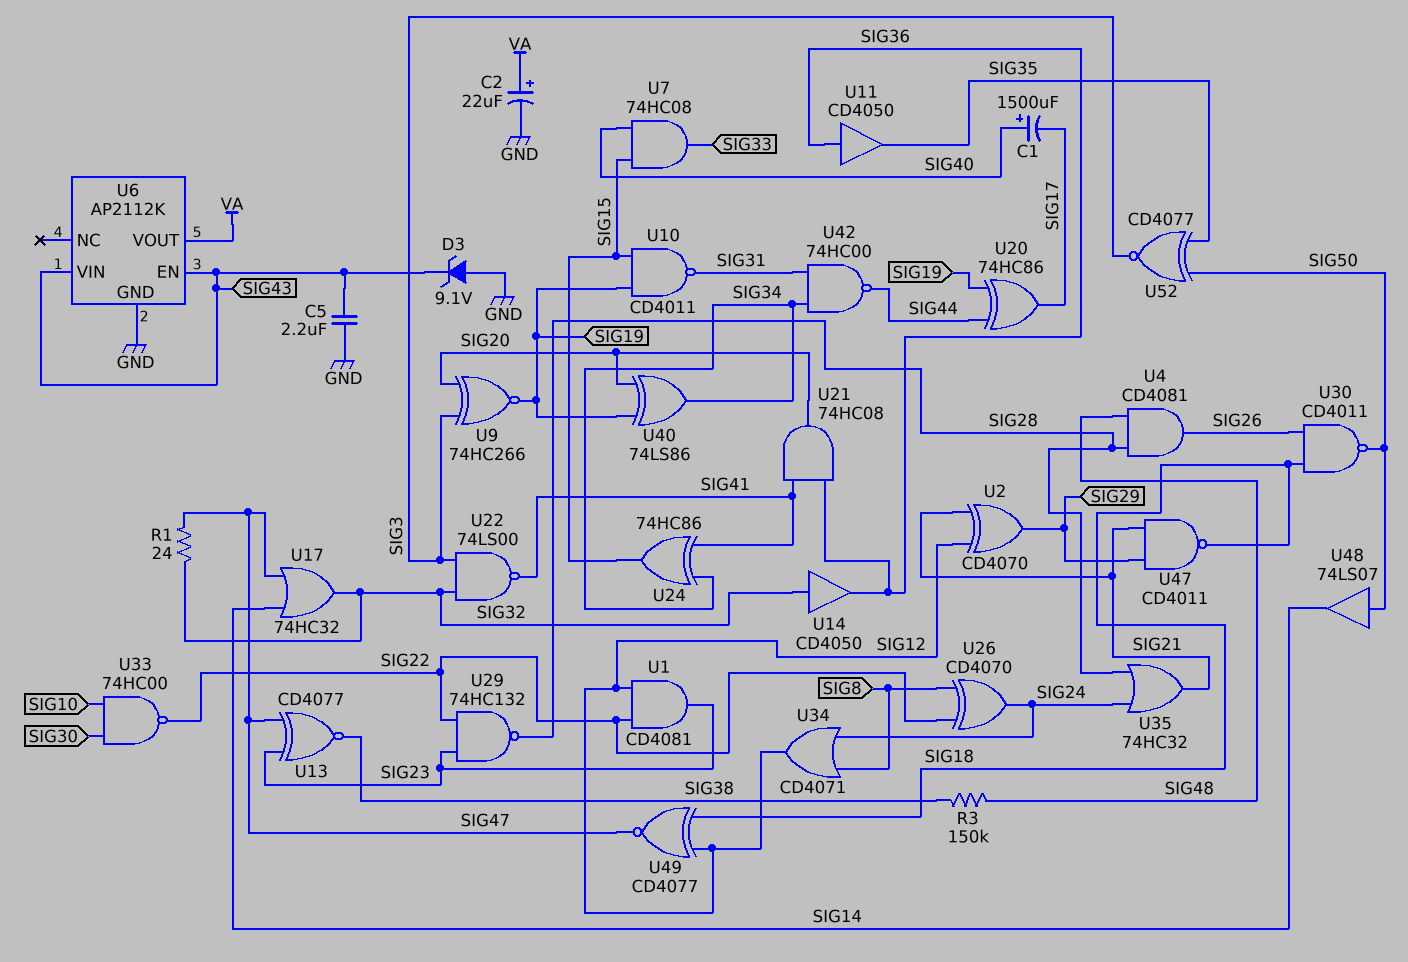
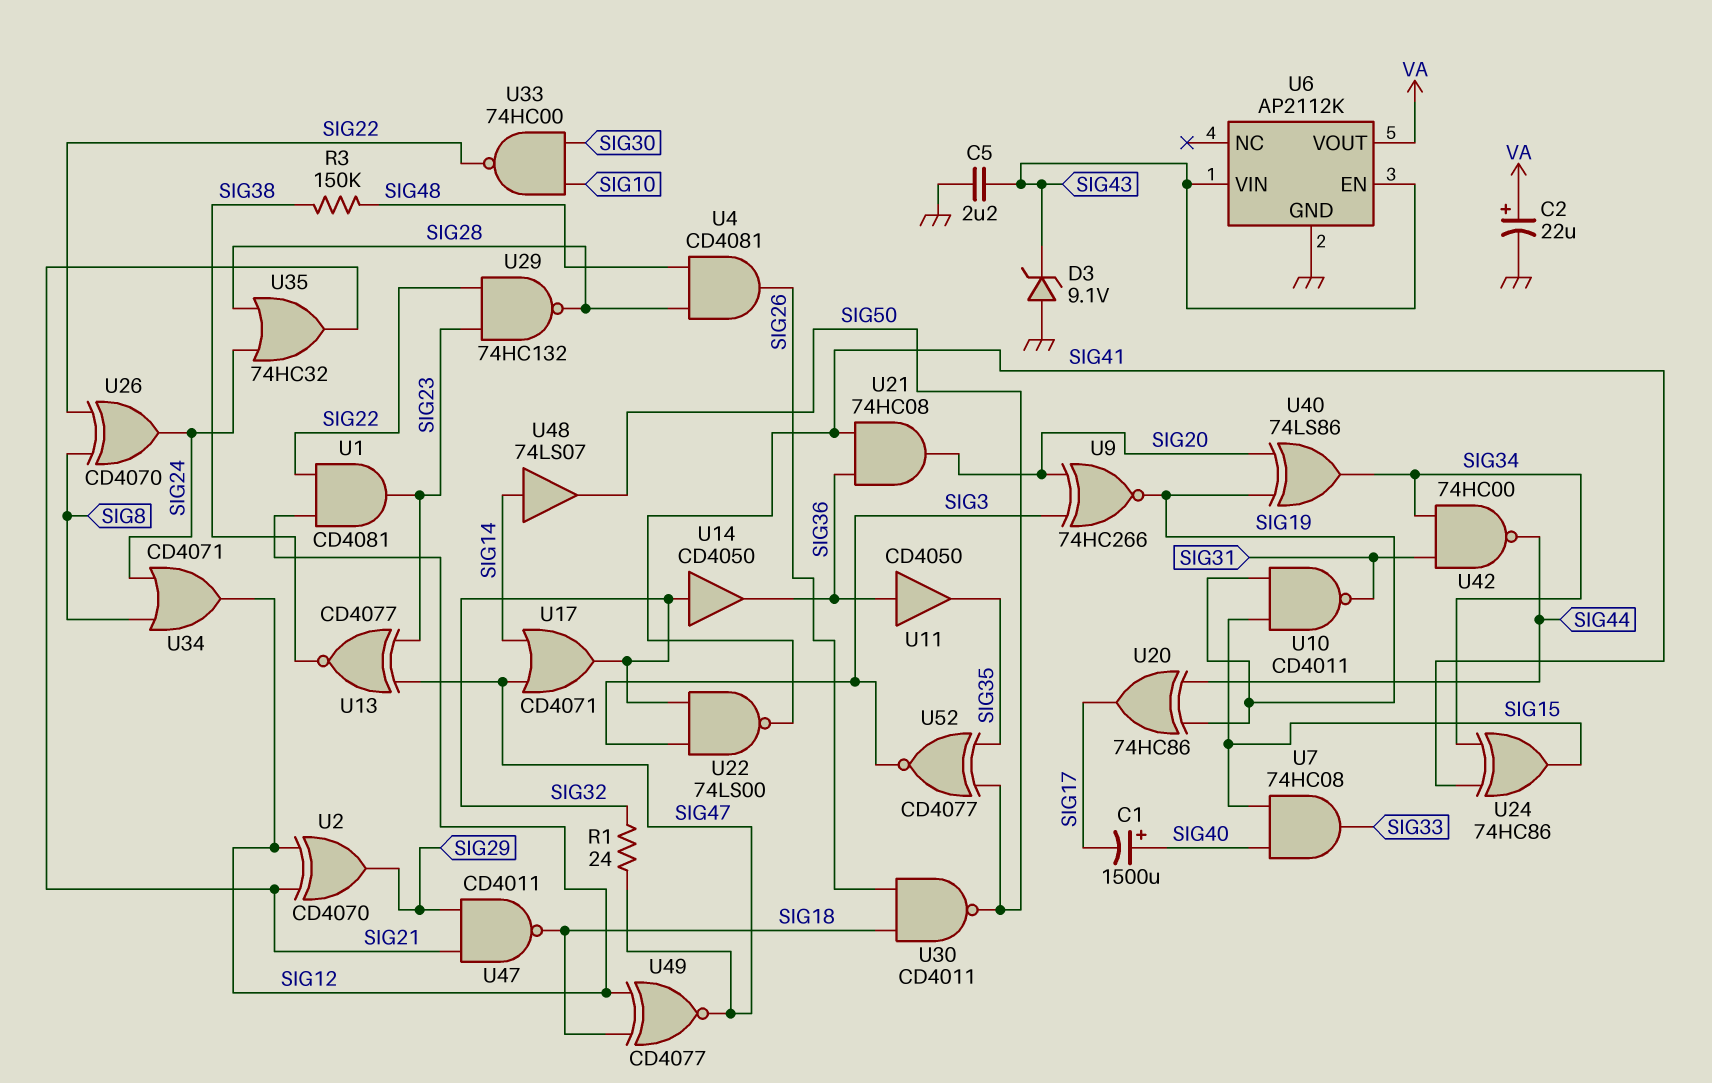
U17: OR 74HC32 (in SIG14, in SIG47, out SIG32) -> OR CD4071 (in SIG14, in SIG47, out SIG32)
U48: buffer 74LS07 (in SIG50, out SIG14) -> buffer 74LS07 (in SIG14, out SIG50)

